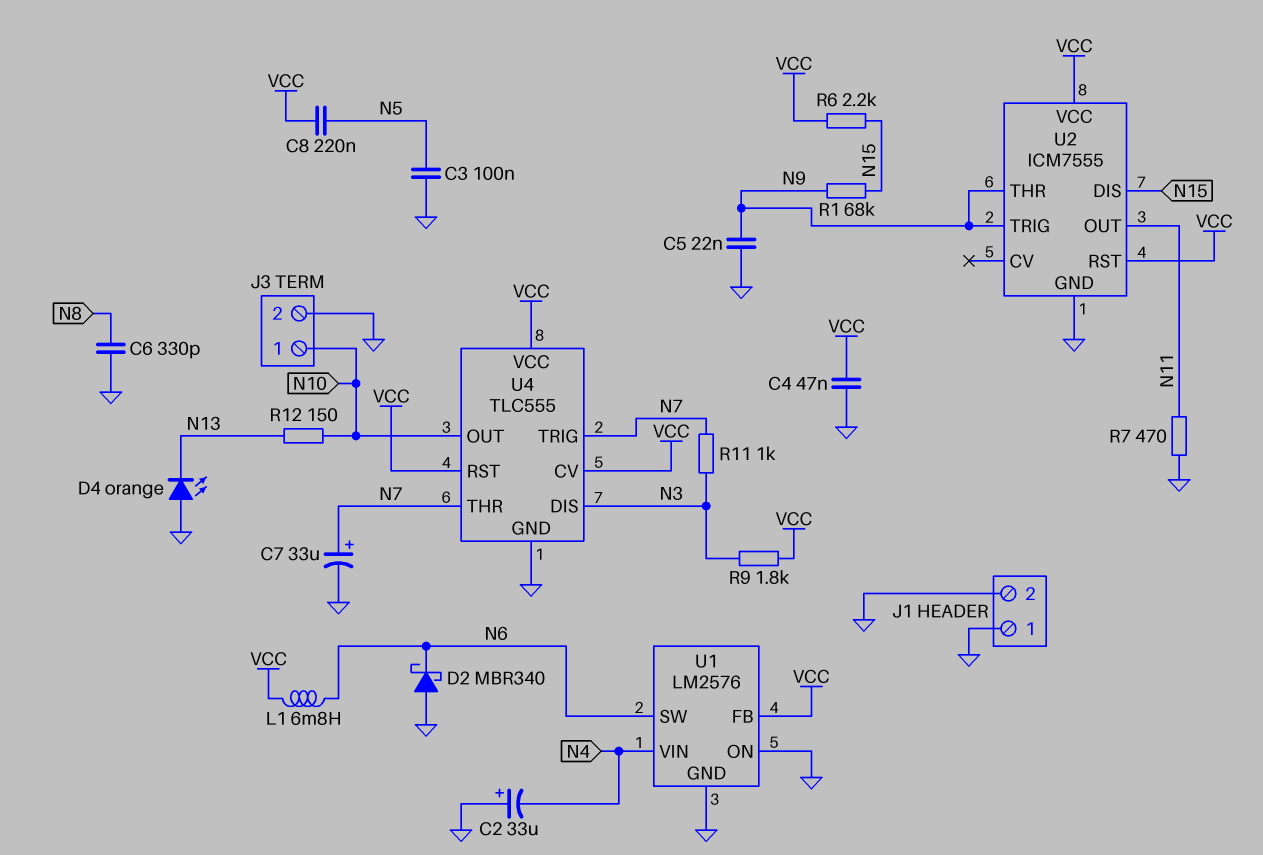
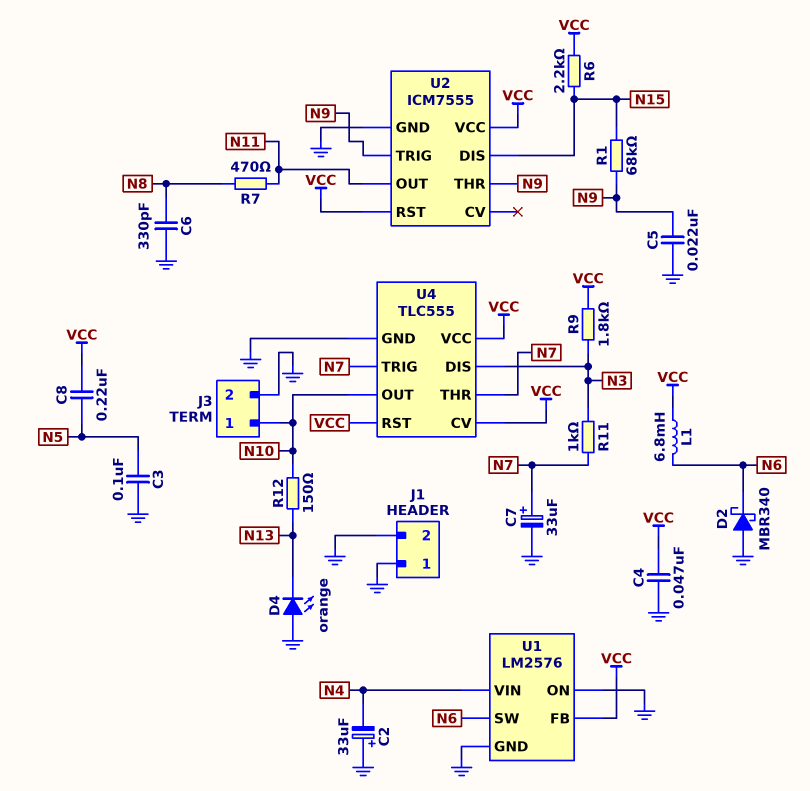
R7: 470 (GND, N11) -> 470 (N8, N11)

